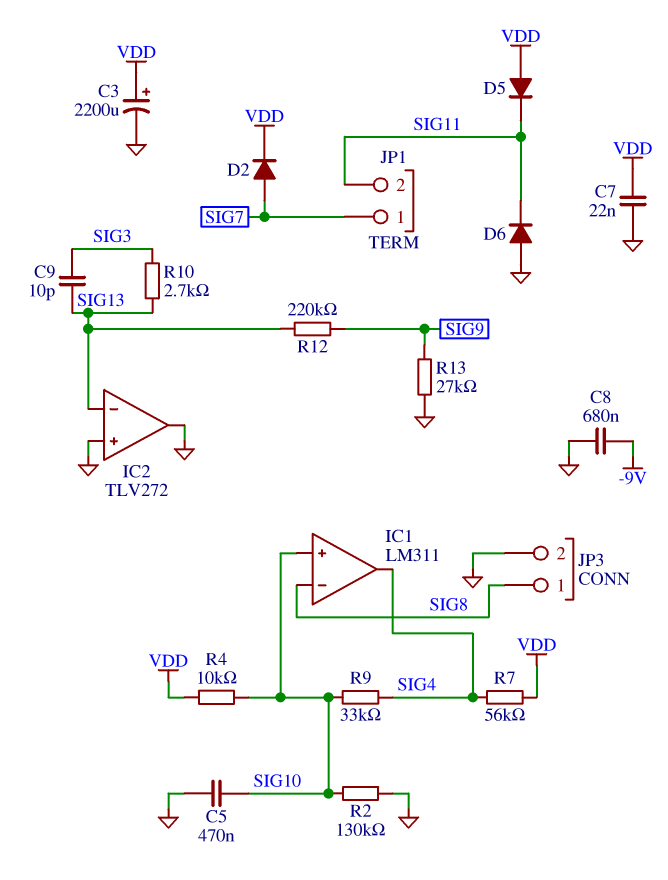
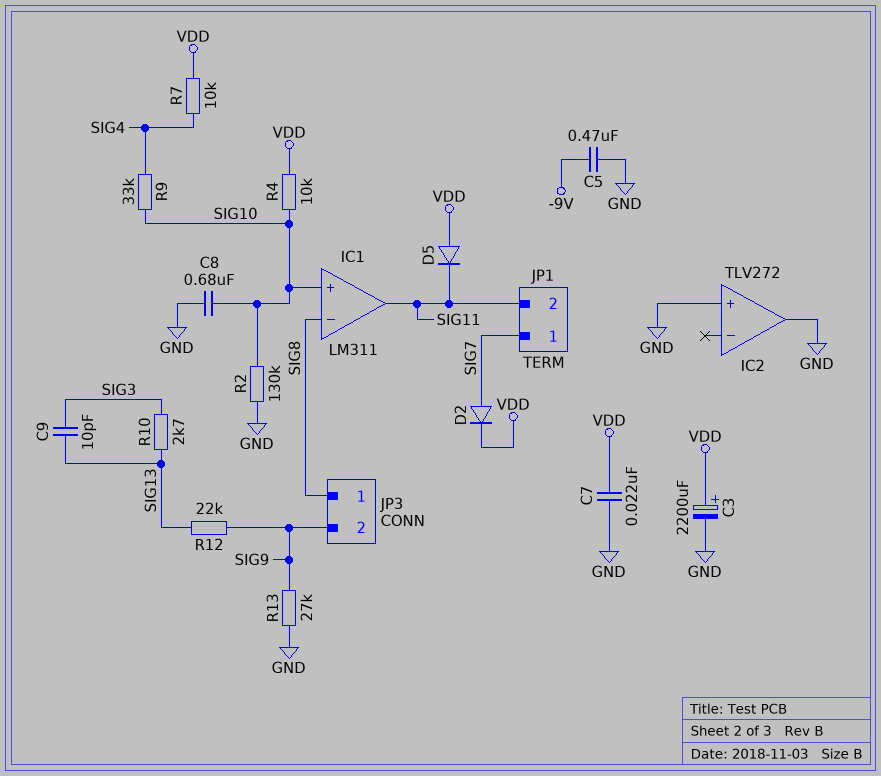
C5: 470nF (GND, SIG10) -> 470nF (-9V, GND)
C8: 680nF (-9V, GND) -> 680nF (GND, SIG10)
D6: diode (A GND, K SIG11) -> none
IC1 pin out: SIG4 -> SIG11
IC2 pin in-: SIG13 -> none
JP3 pin 2: GND -> SIG9
R7: 56k (SIG4, VDD) -> 10k (SIG4, VDD)
R12: 220k (SIG9, SIG13) -> 22k (SIG9, SIG13)

